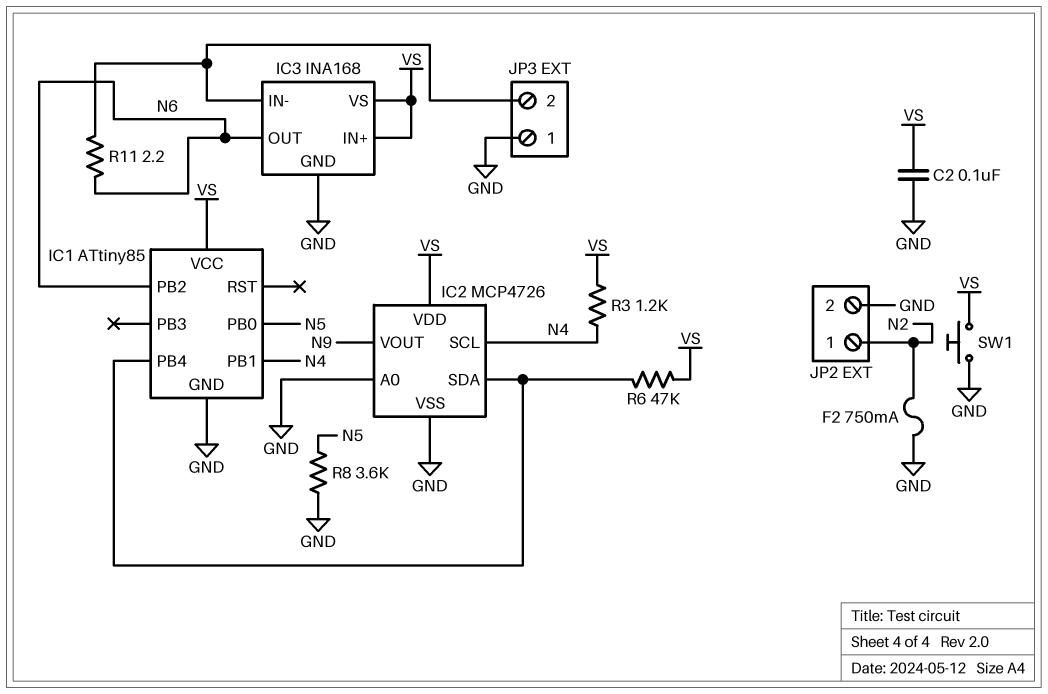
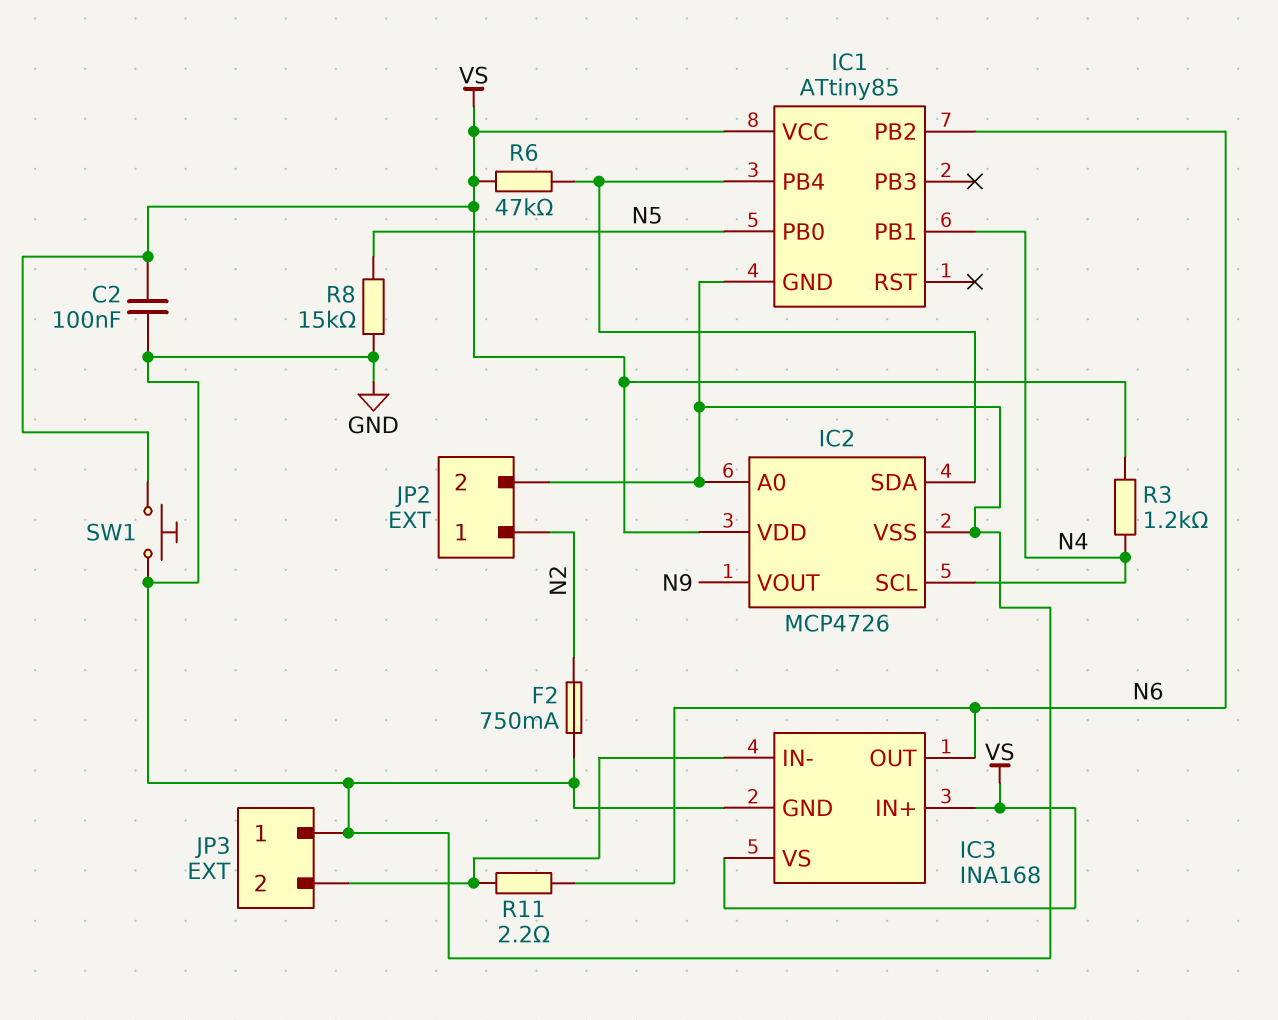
R8: 3.6k (GND, N5) -> 15k (GND, N5)

